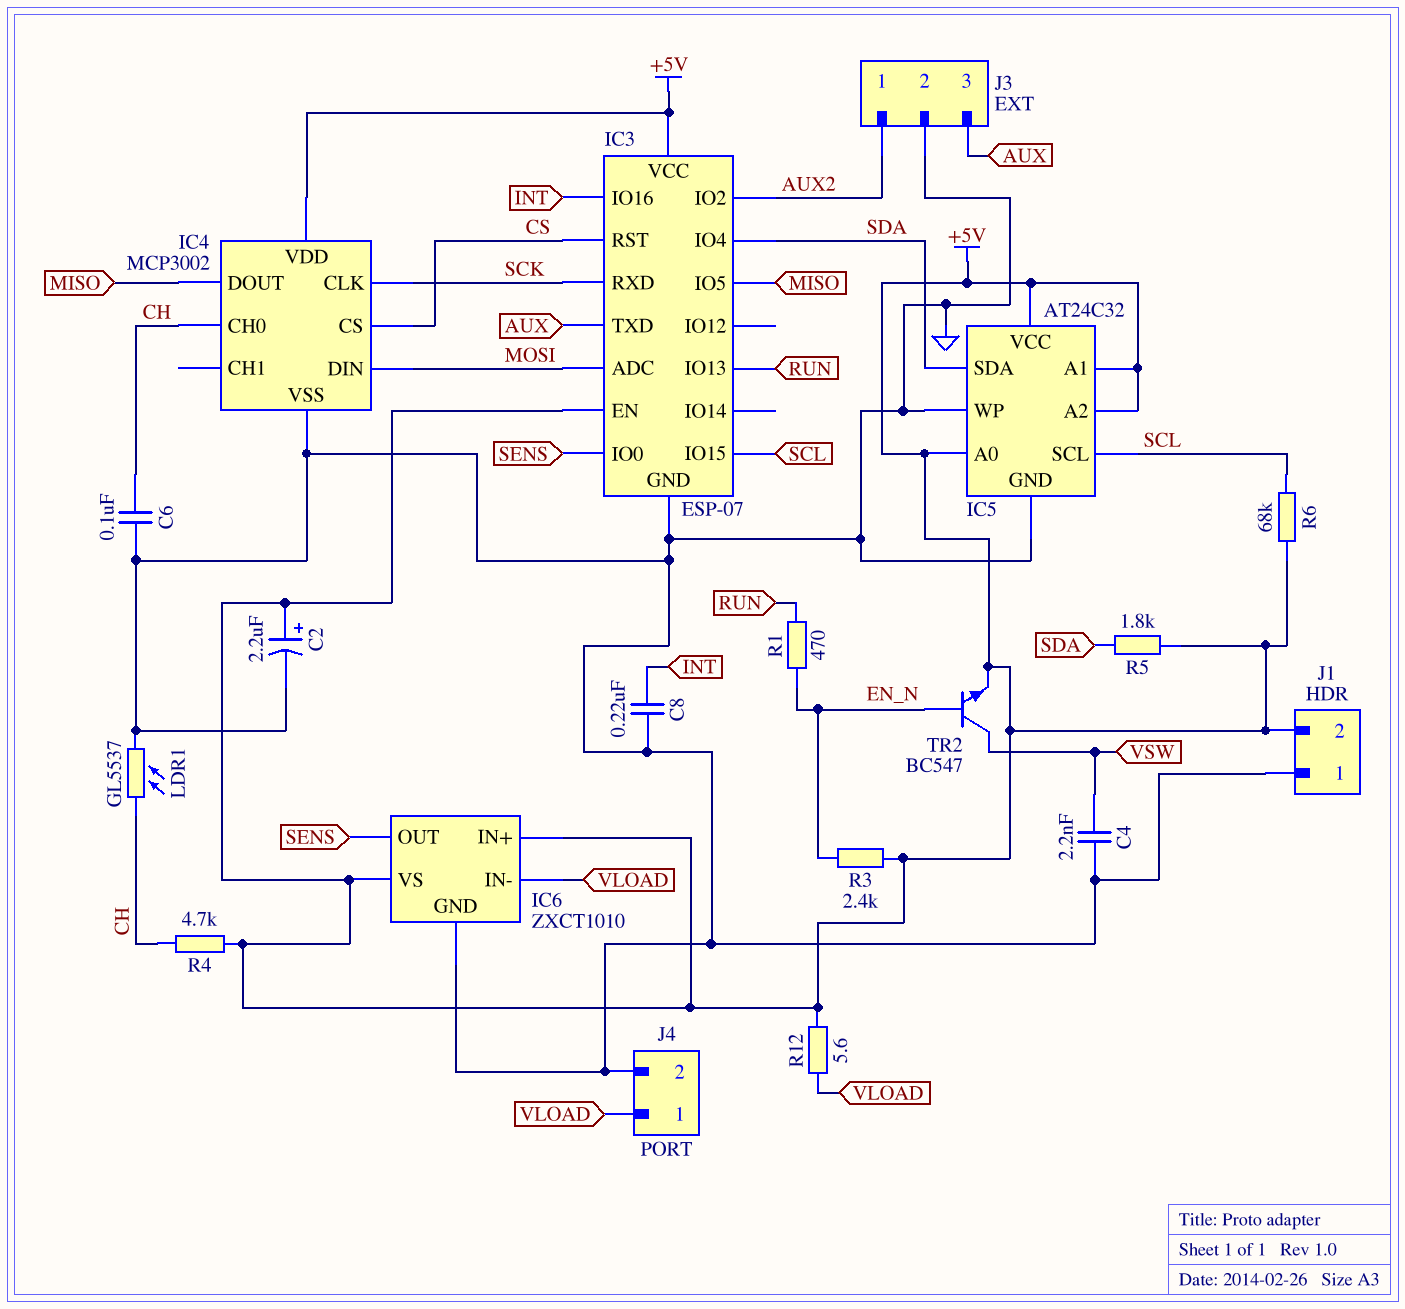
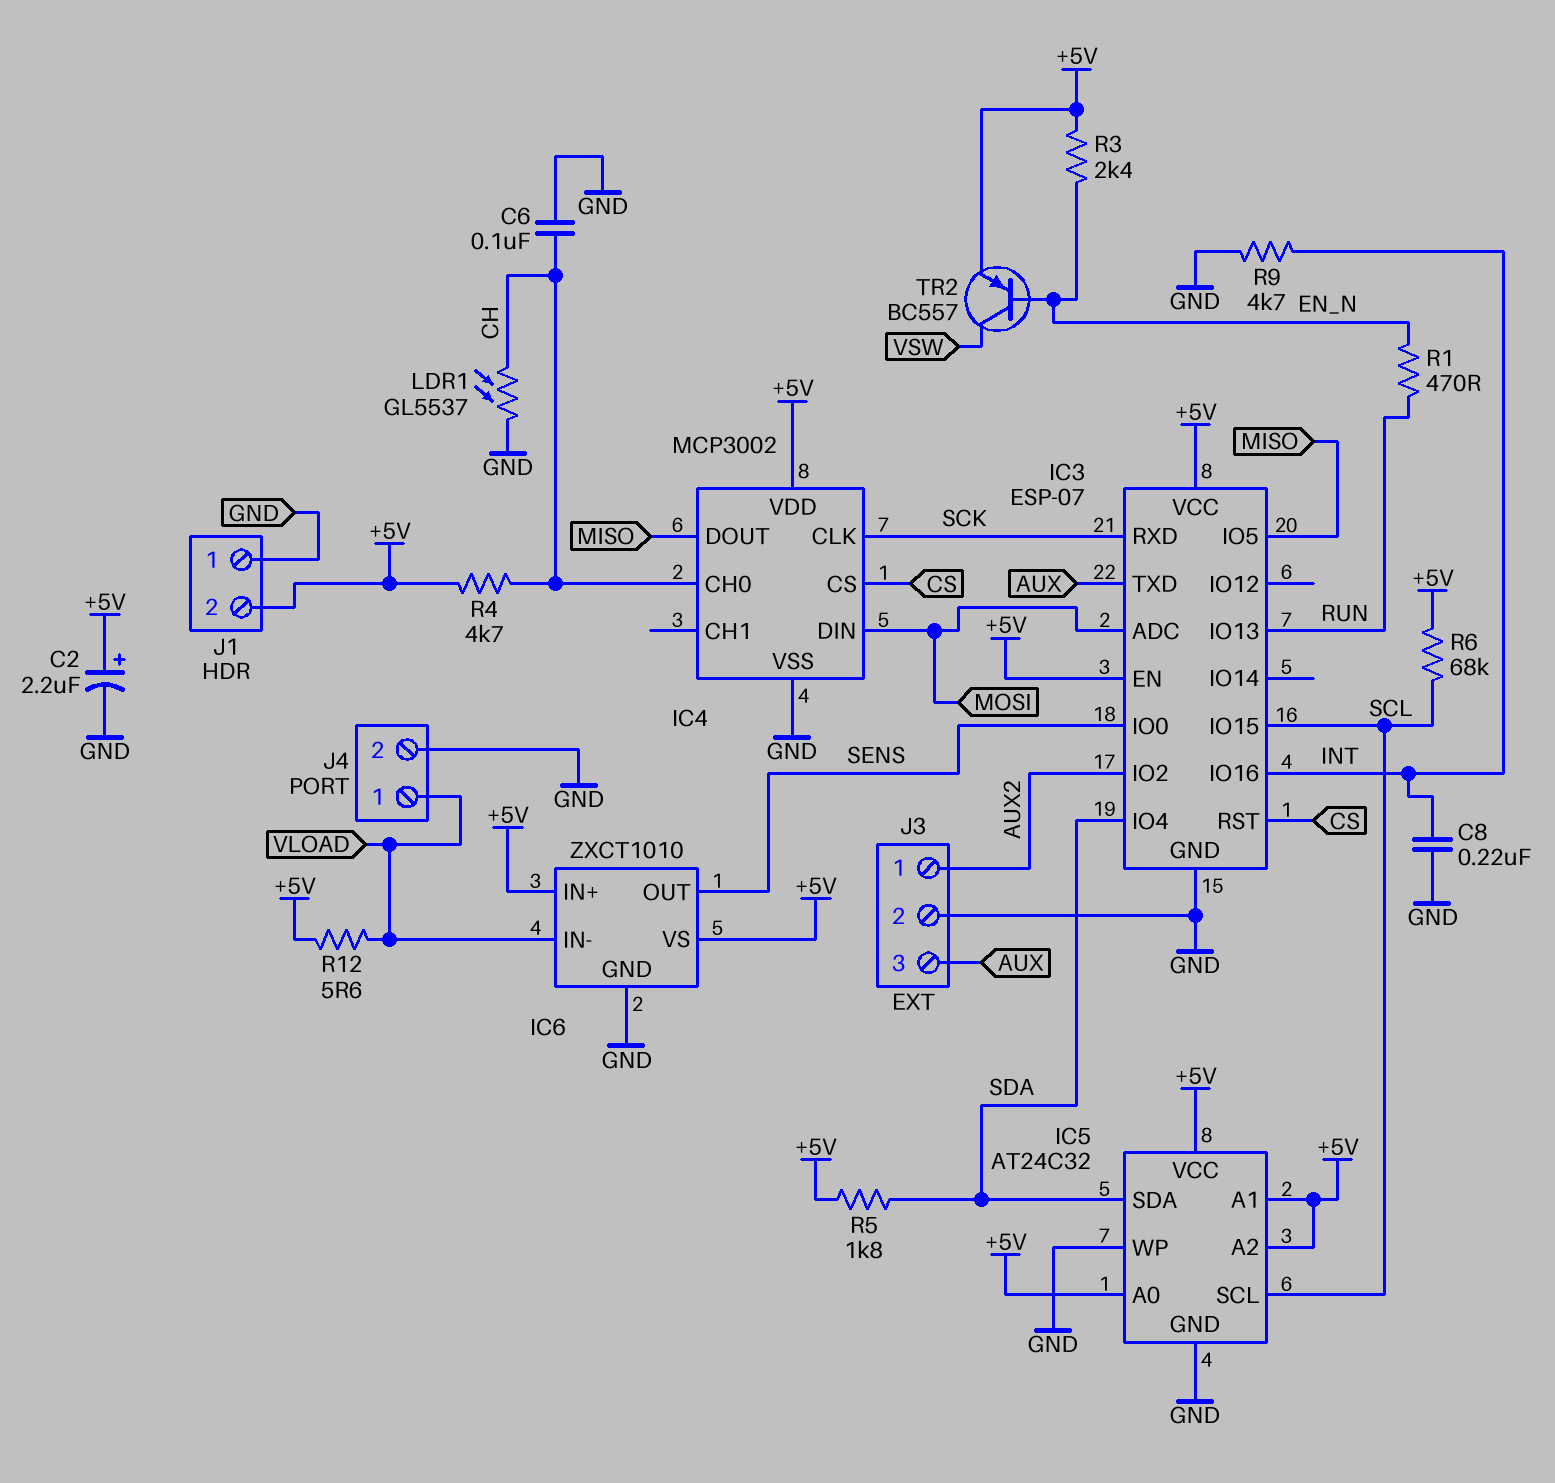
C4: 2.2nF (GND, VSW) -> none
R9: none -> 4.7k (GND, INT)
TR2: NPN BC547 (B EN_N, C VSW, E +5V) -> PNP BC557 (B EN_N, C VSW, E +5V)

